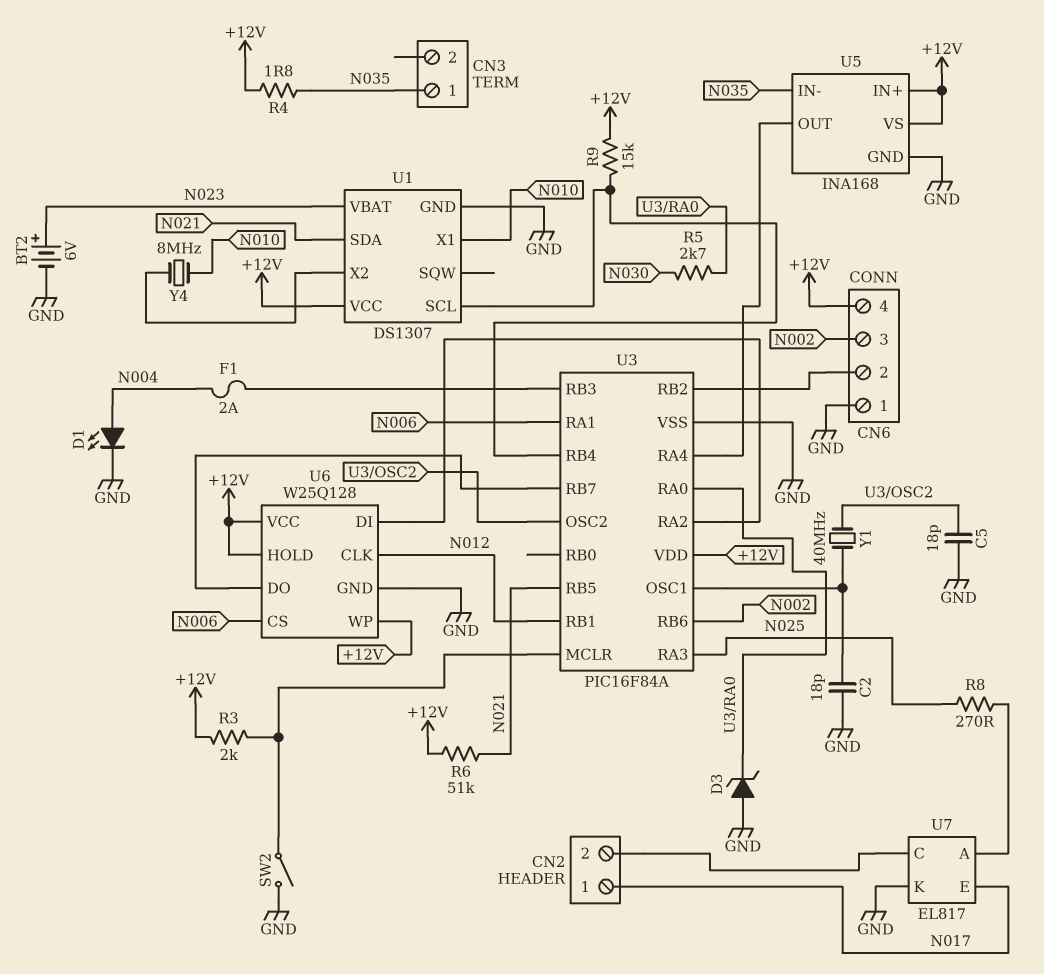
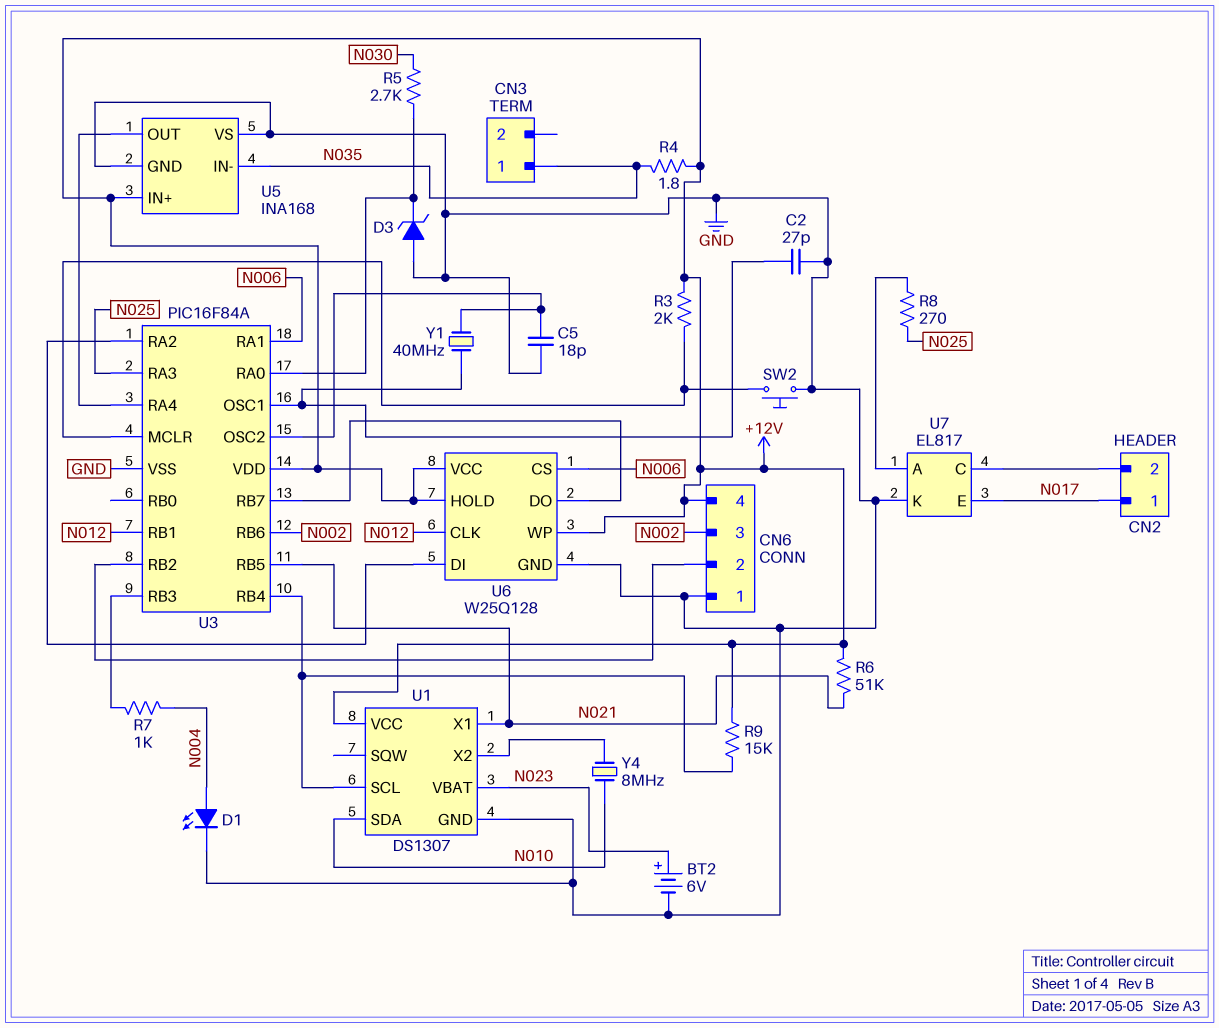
C2: 18pF (GND, U3/OSC1) -> 27pF (GND, U3/OSC1)
F1: 2A (N004, U3/RB3) -> none
R7: none -> 1k (N004, U3/RB3)
SW2: switch (GND, U3/MCLR) -> button (GND, U3/MCLR)
U1 pin SDA: N021 -> N010
U1 pin X1: N010 -> N021
U5 pin VS: +12V -> GND

